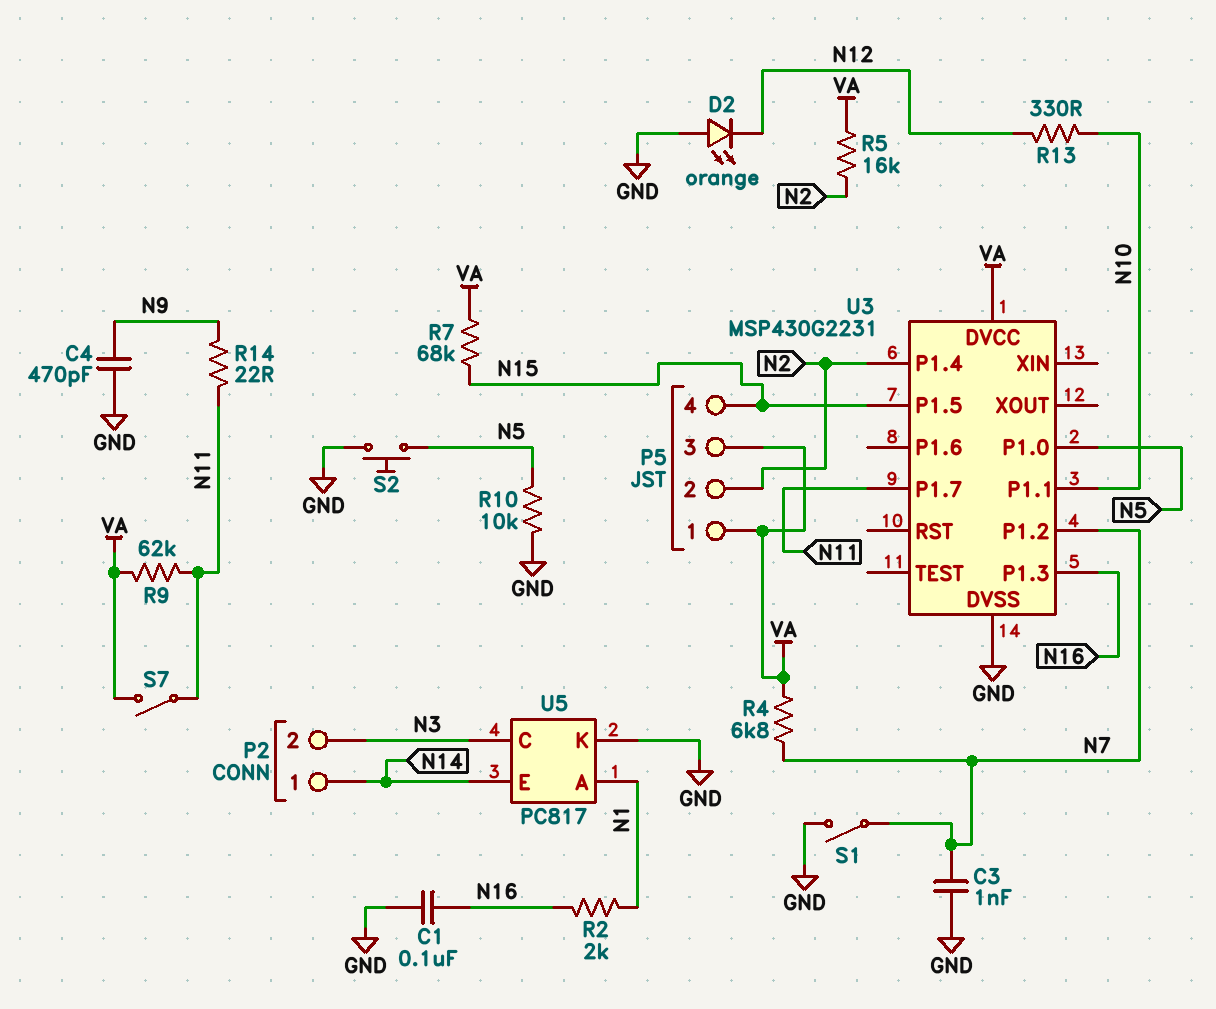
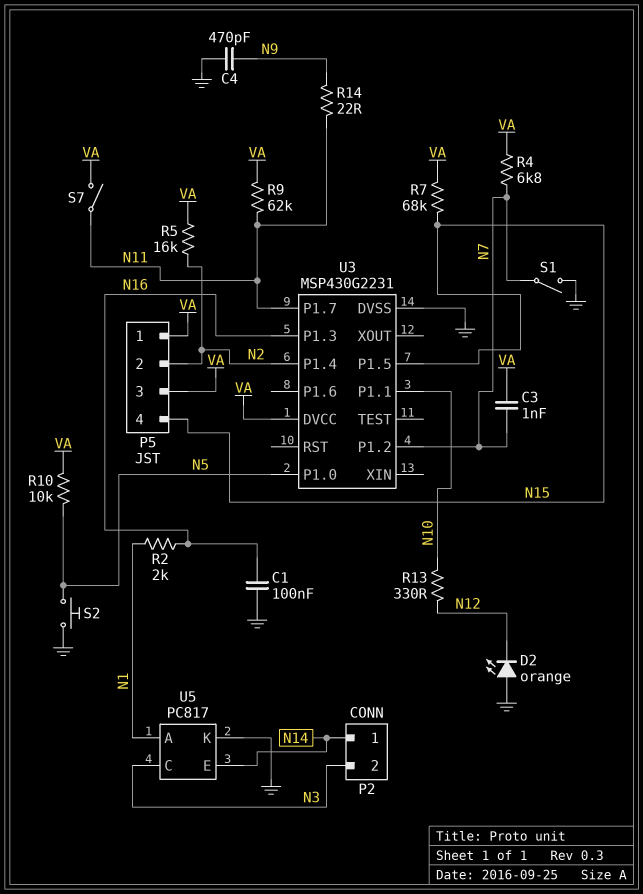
C3: 1nF (GND, N7) -> 1nF (N7, VA)
R10: 10k (GND, N5) -> 10k (N5, VA)

